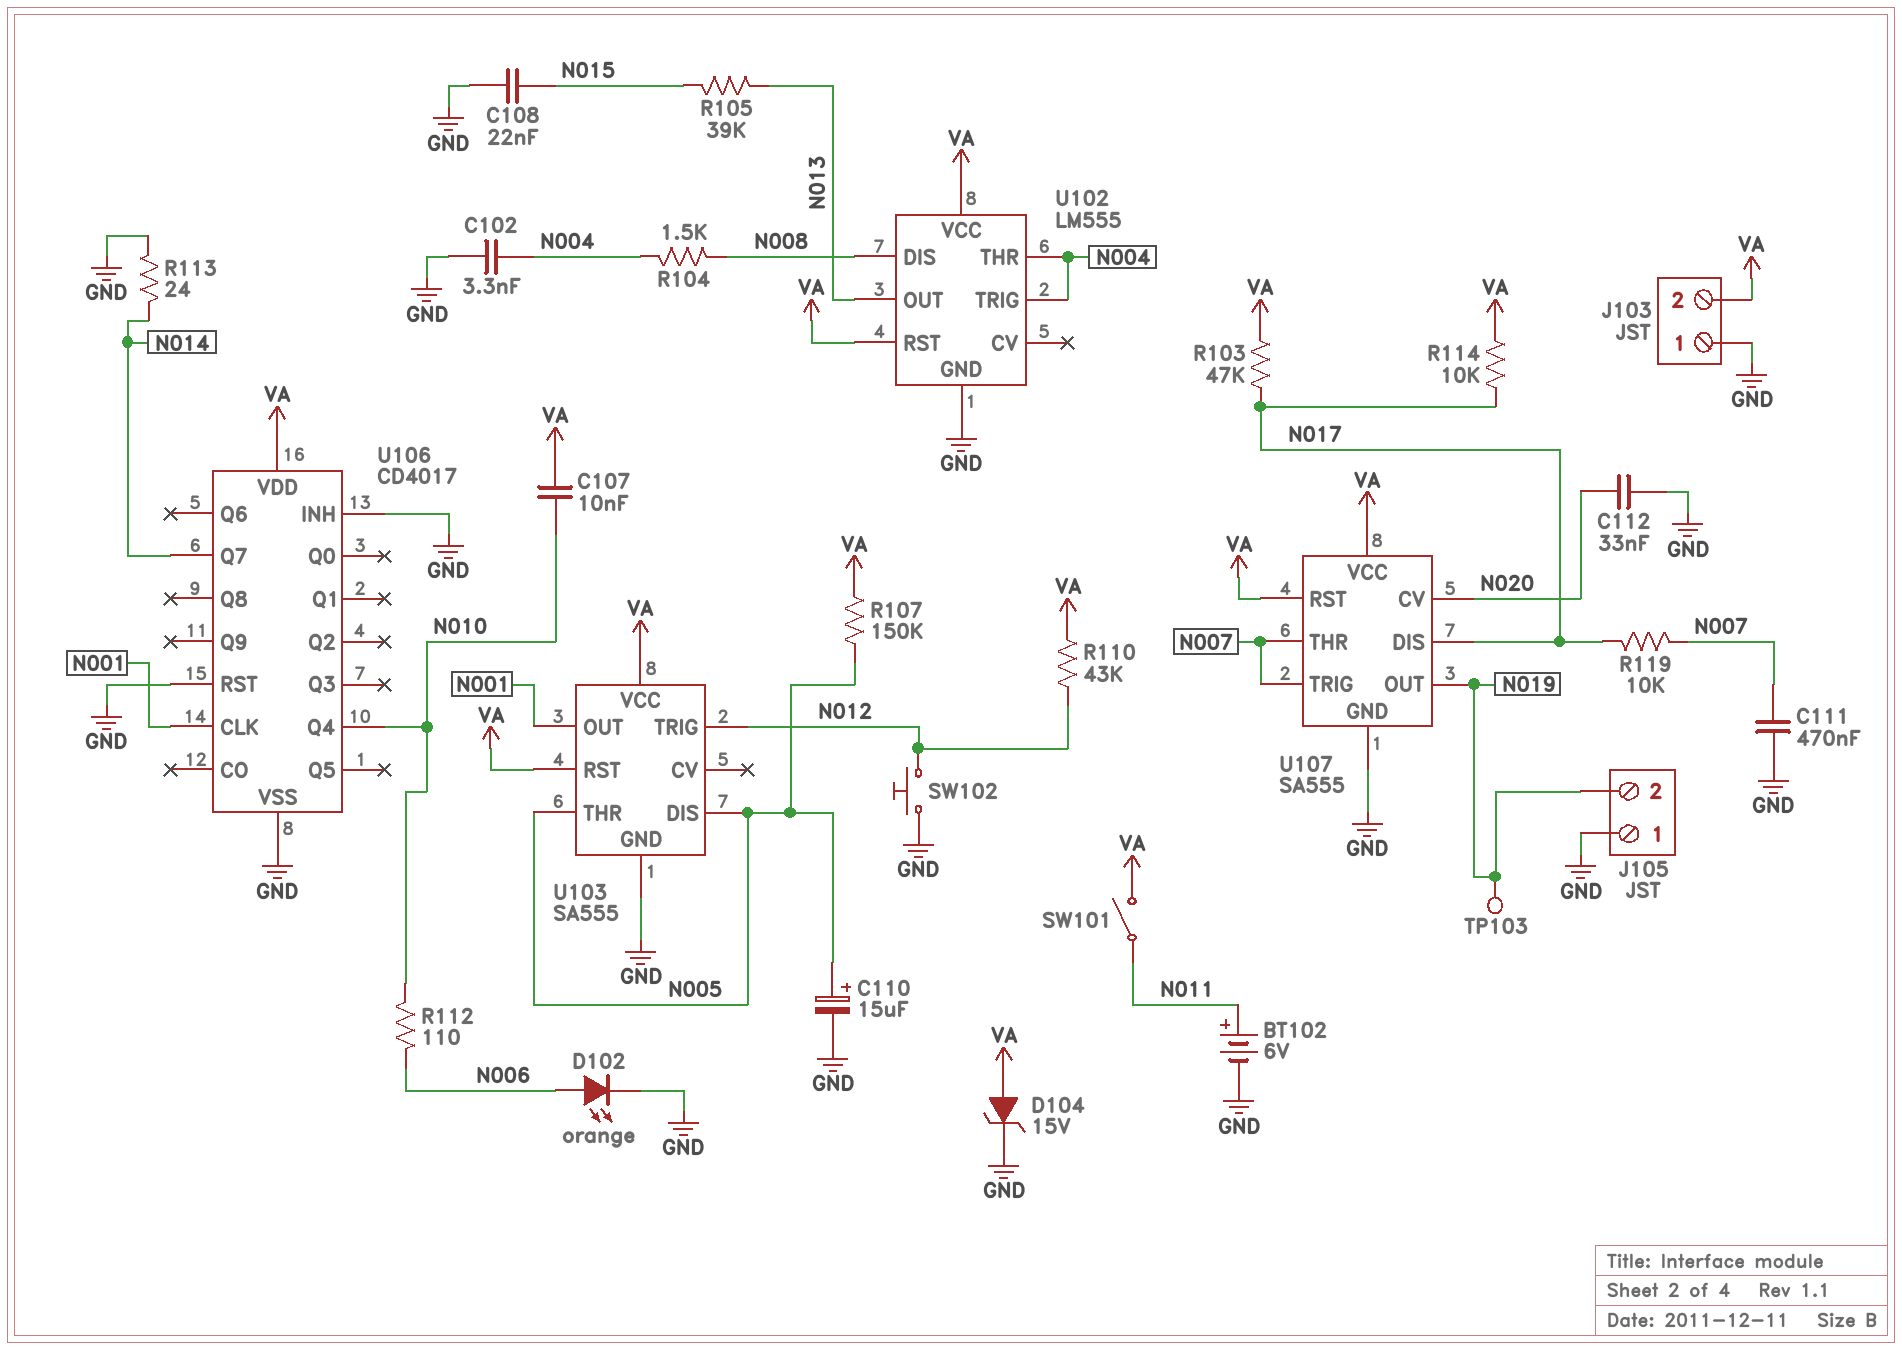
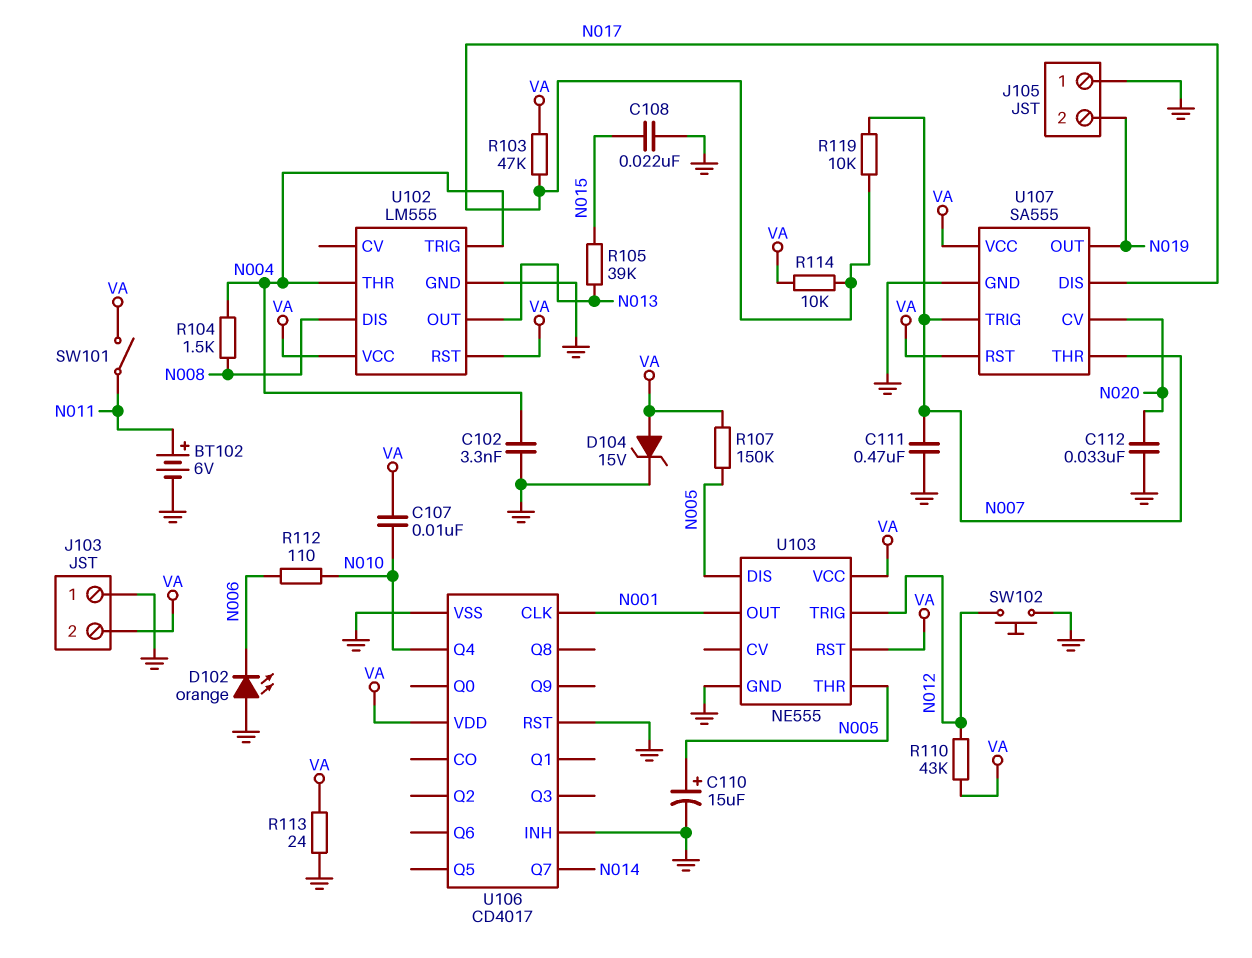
D102: LED orange (A N006, K GND) -> LED orange (A GND, K N006)
R113: 24 (GND, N014) -> 24 (GND, VA)
TP103: test point (N019) -> none
U103: SA555 -> NE555

